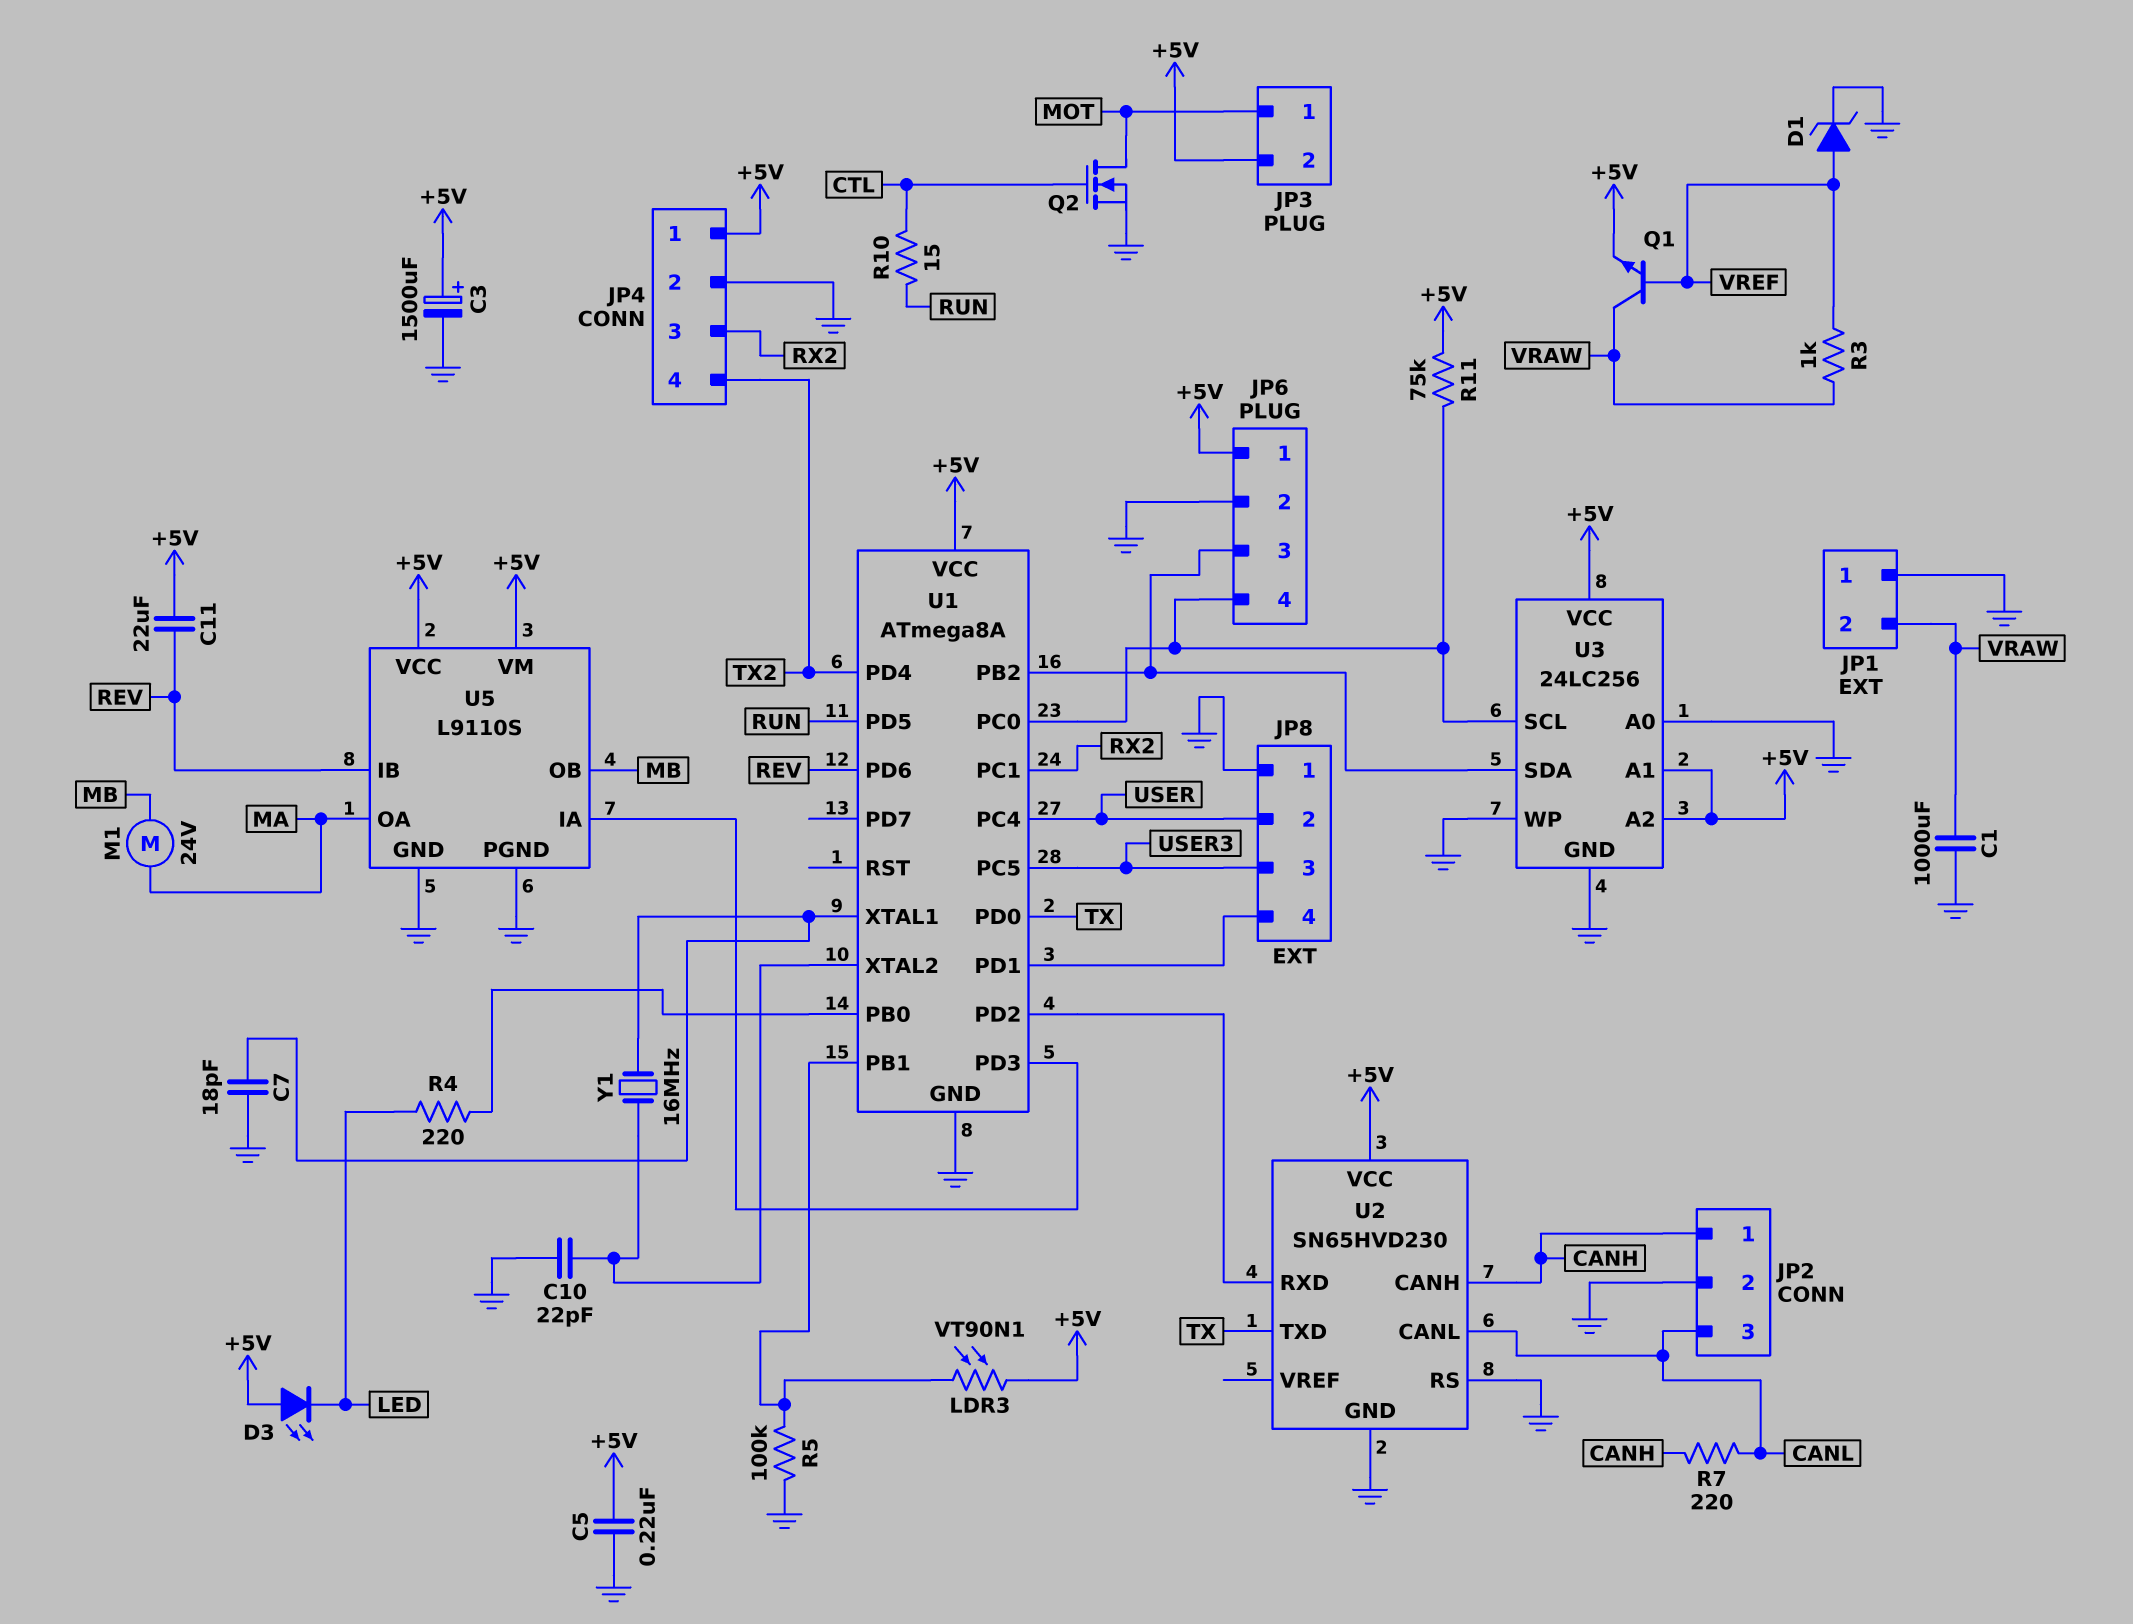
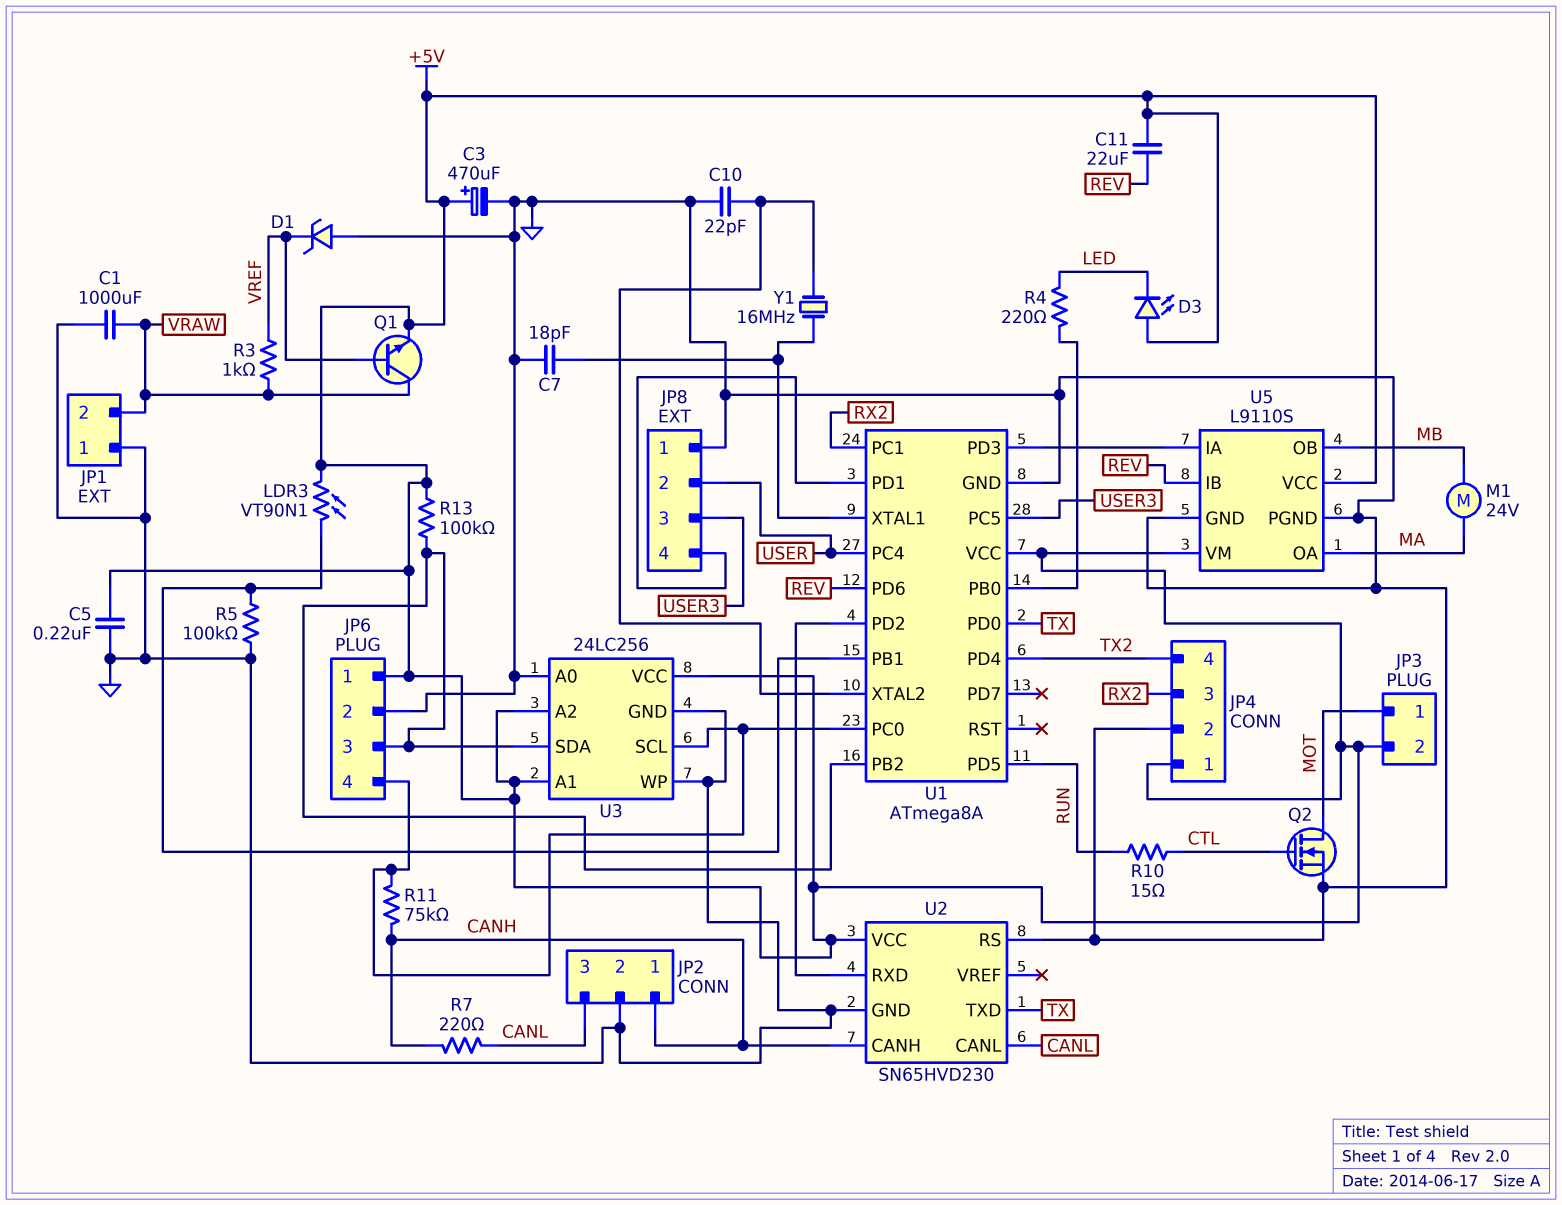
C3: 1500uF (plus +5V, minus GND) -> 470uF (plus +5V, minus GND)
D1: zener (A VREF, K GND) -> zener (A GND, K VREF)
R11: 75k (+5V, JP6/4) -> 75k (CANH, JP6/4)
R13: none -> 100k (+5V, JP6/3)

